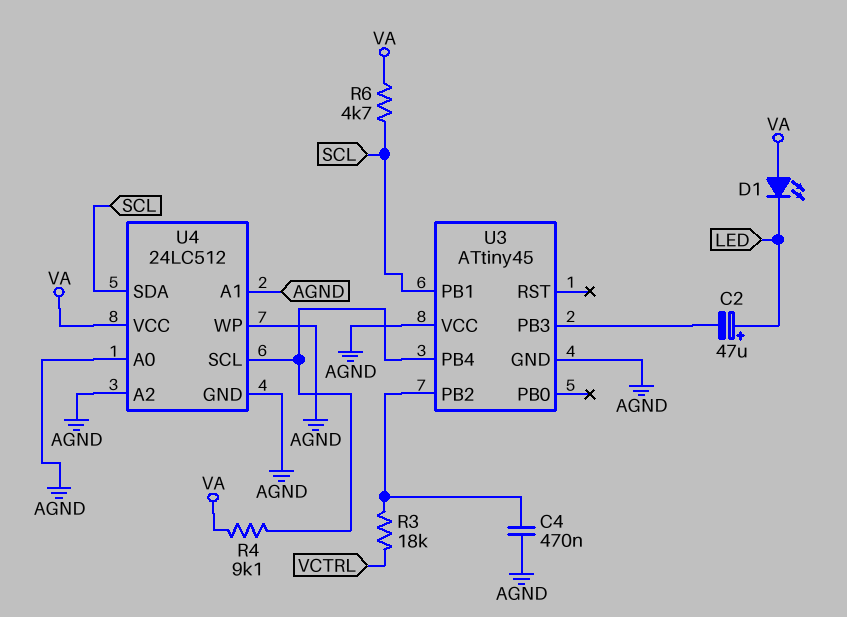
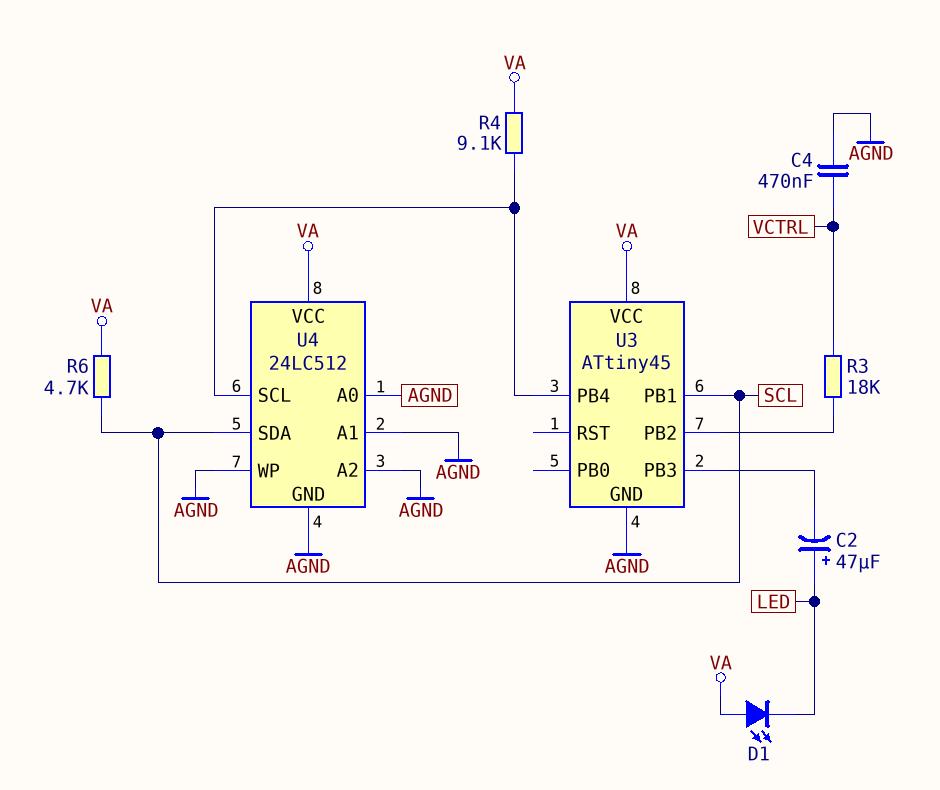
C4: 470nF (AGND, U3/PB2) -> 470nF (AGND, VCTRL)
U3 pin VCC: AGND -> VA

